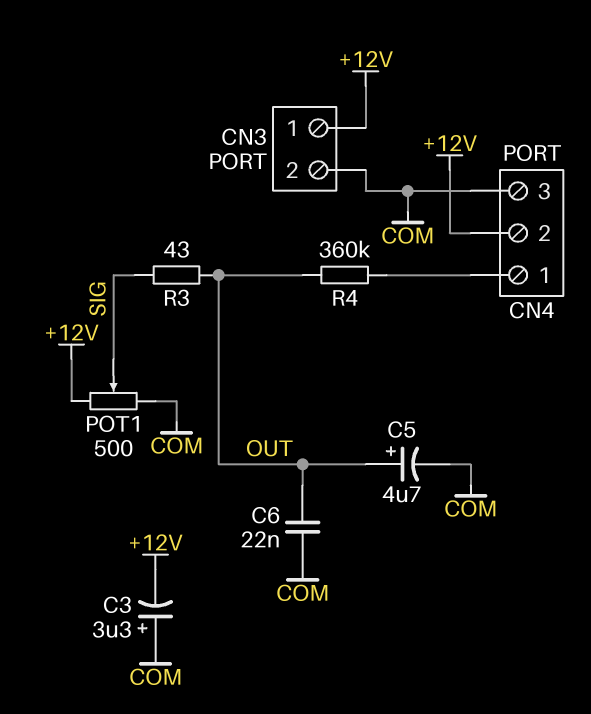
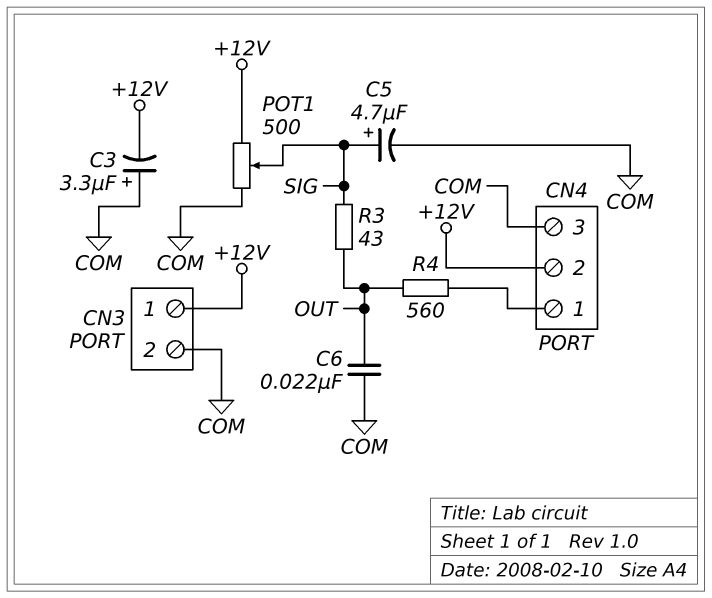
C5: 4.7uF (plus OUT, minus COM) -> 4.7uF (plus SIG, minus COM)
R4: 360k (CN4/1, OUT) -> 560 (CN4/1, OUT)

